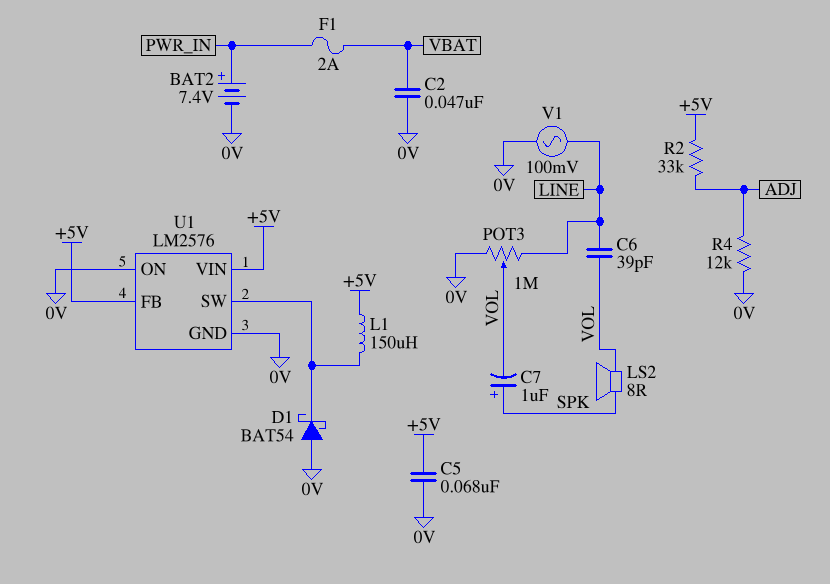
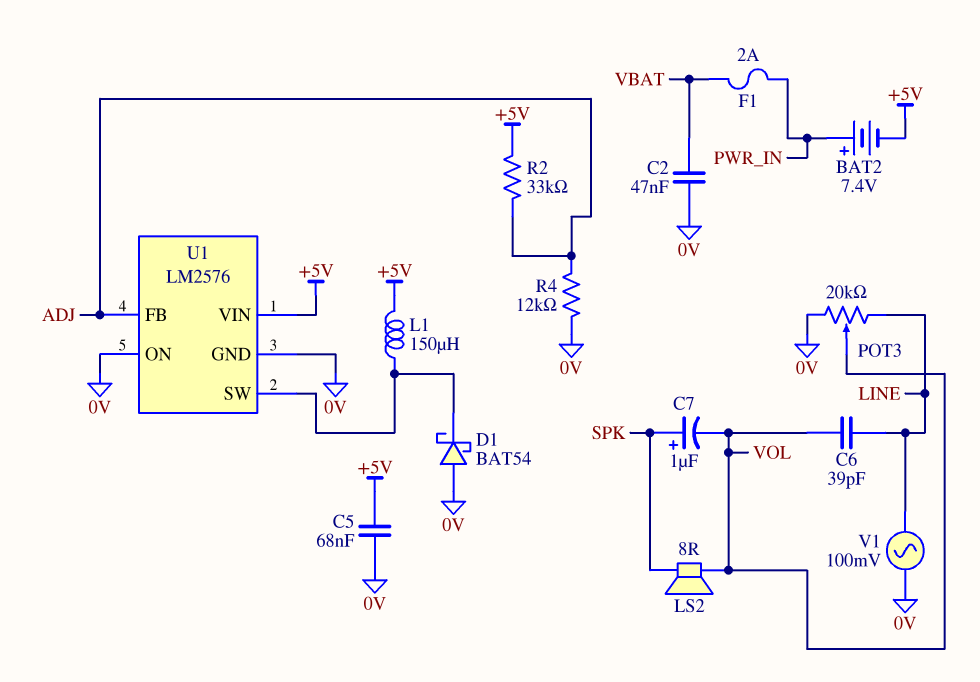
BAT2: 7.4V (plus PWR_IN, minus 0V) -> 7.4V (plus PWR_IN, minus +5V)
POT3: 1M (0V, LINE, wiper VOL) -> 20k (0V, LINE, wiper VOL)
U1 pin FB: +5V -> ADJ

